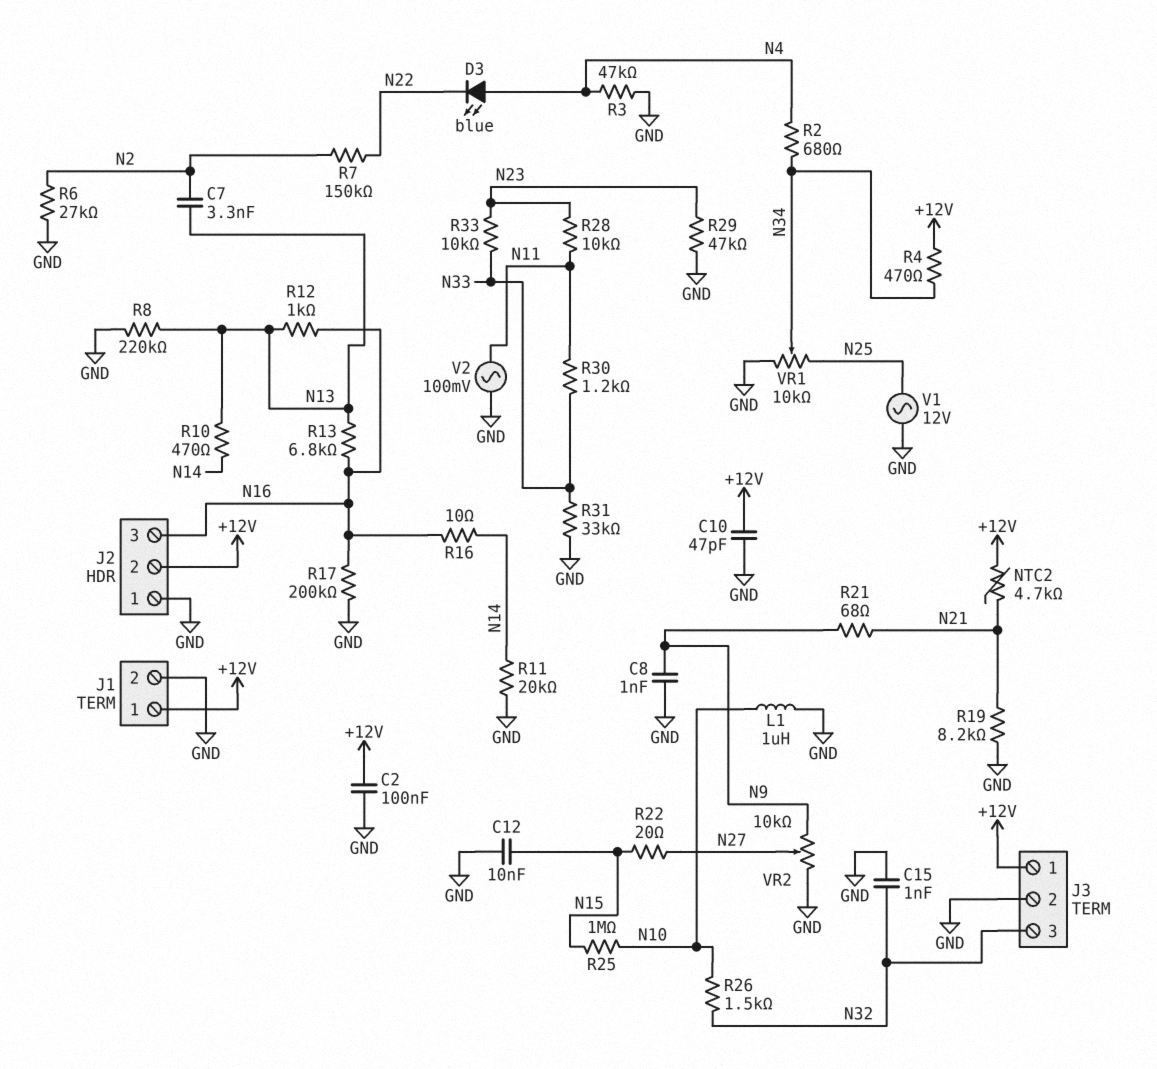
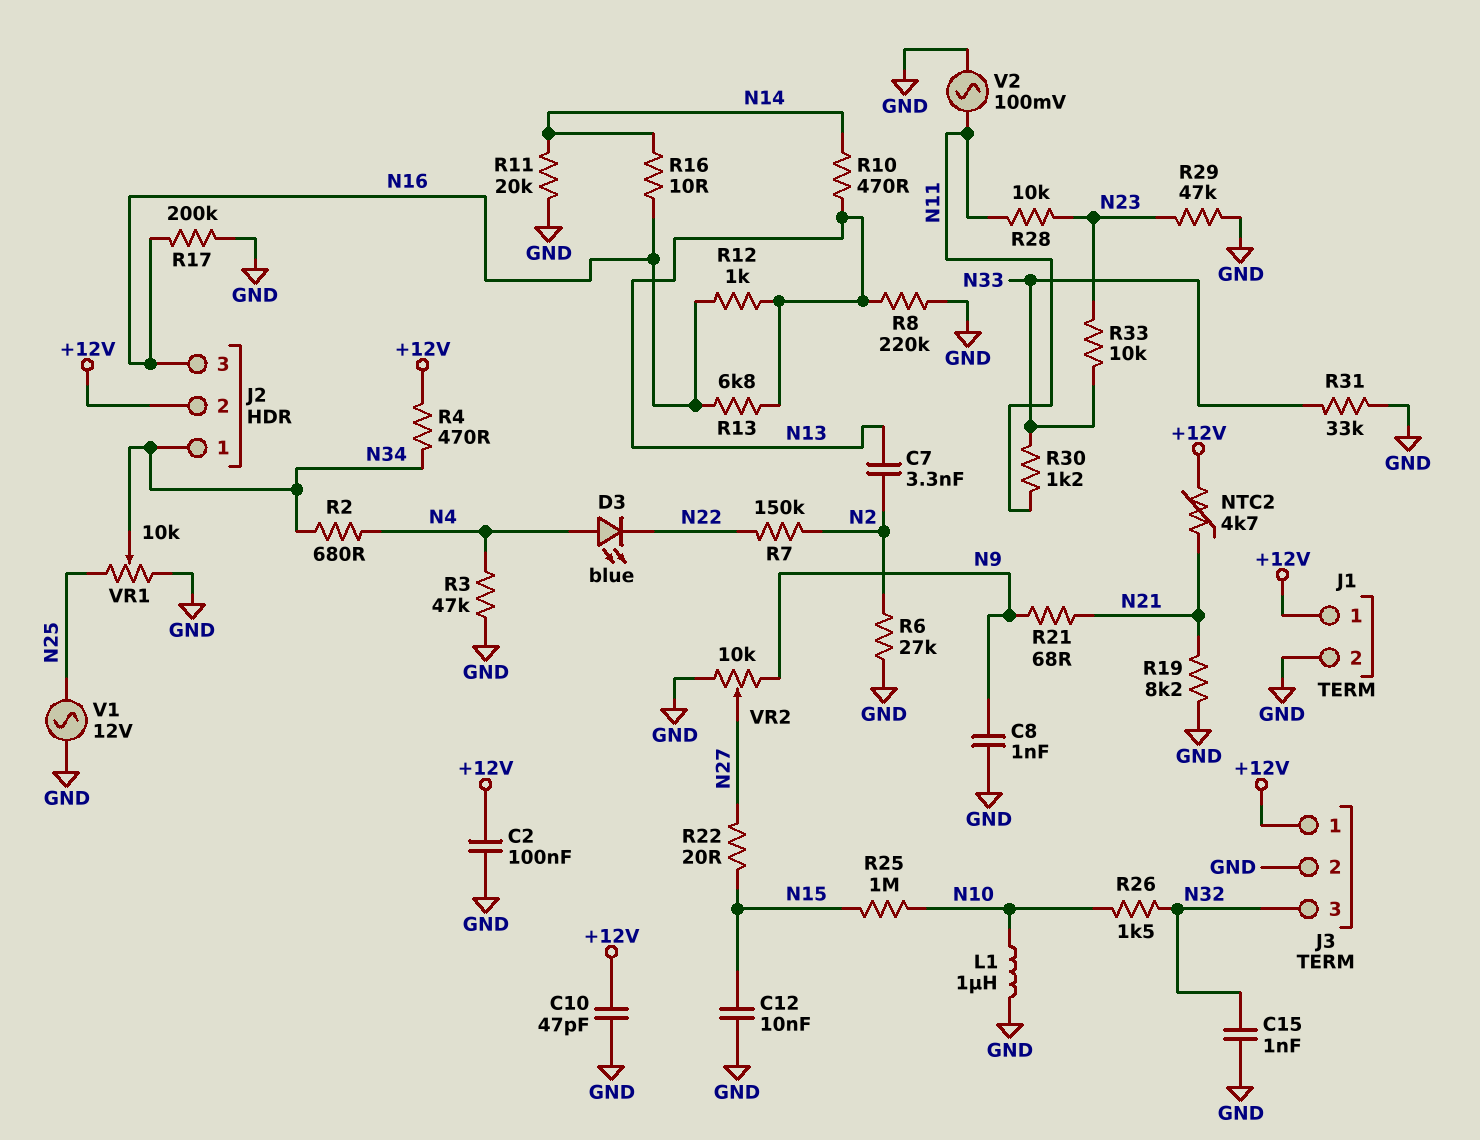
J2 pin 1: GND -> N34

